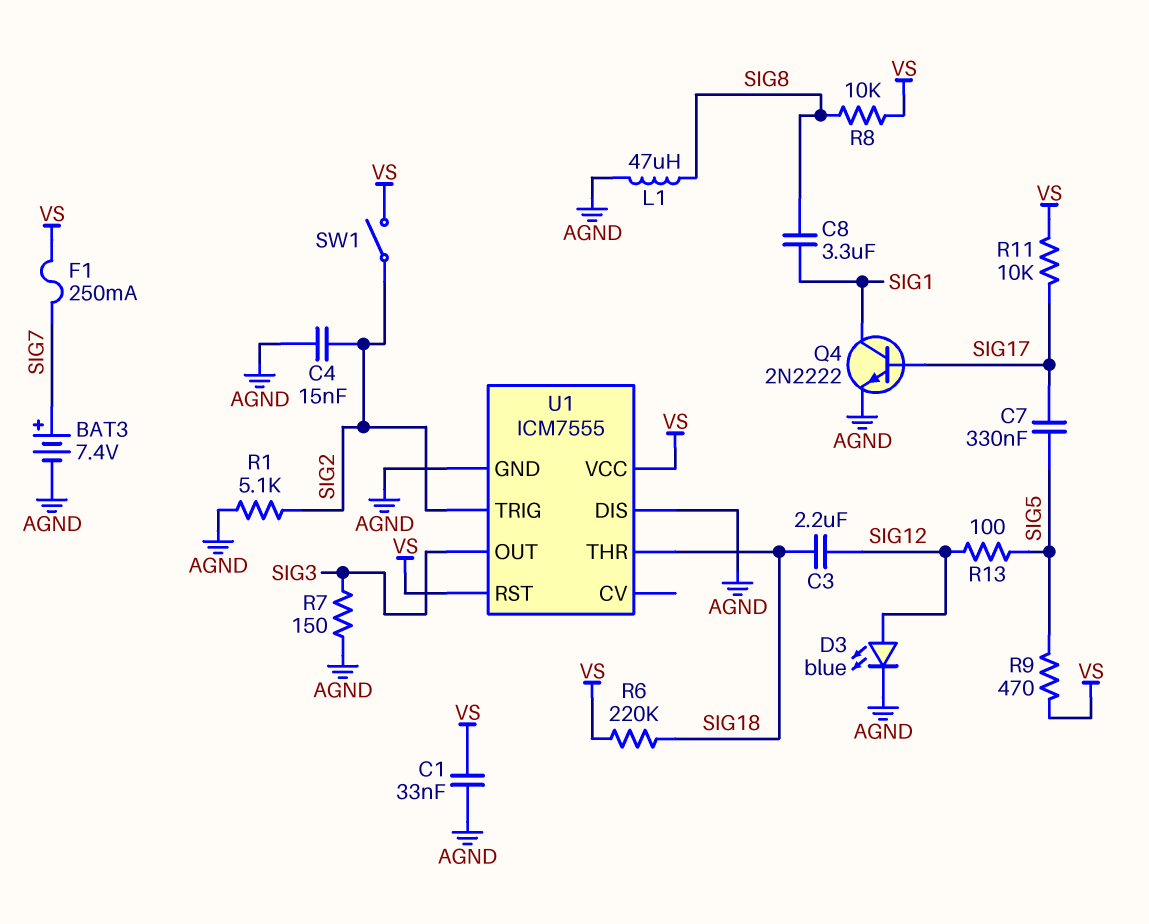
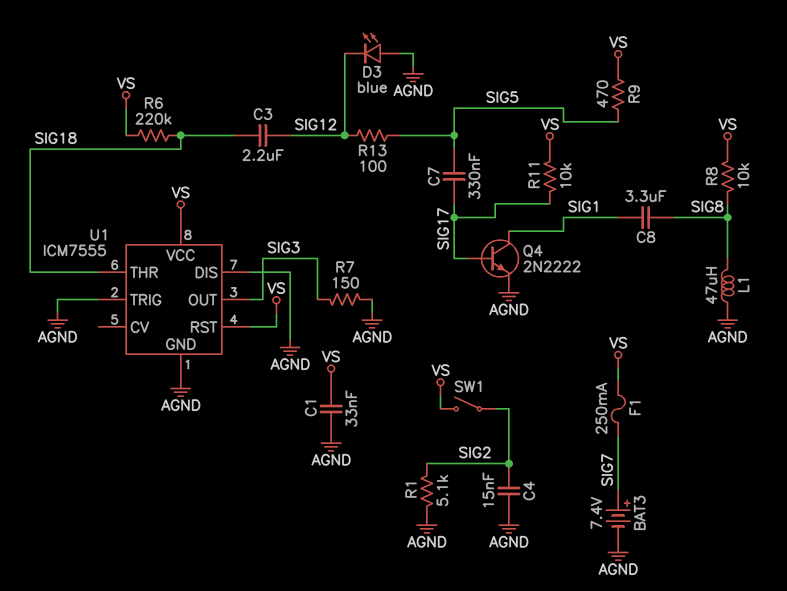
D3: LED blue (A SIG12, K AGND) -> LED blue (A AGND, K SIG12)
U1 pin TRIG: SIG2 -> AGND

